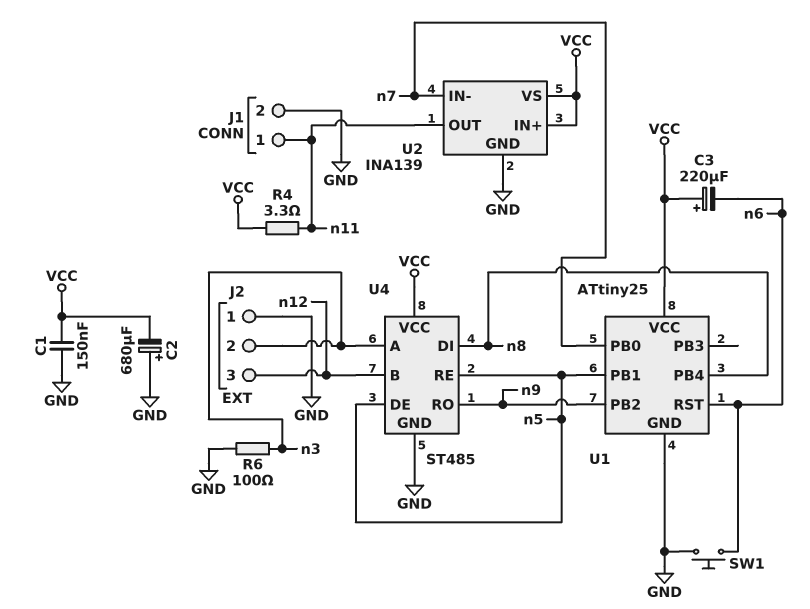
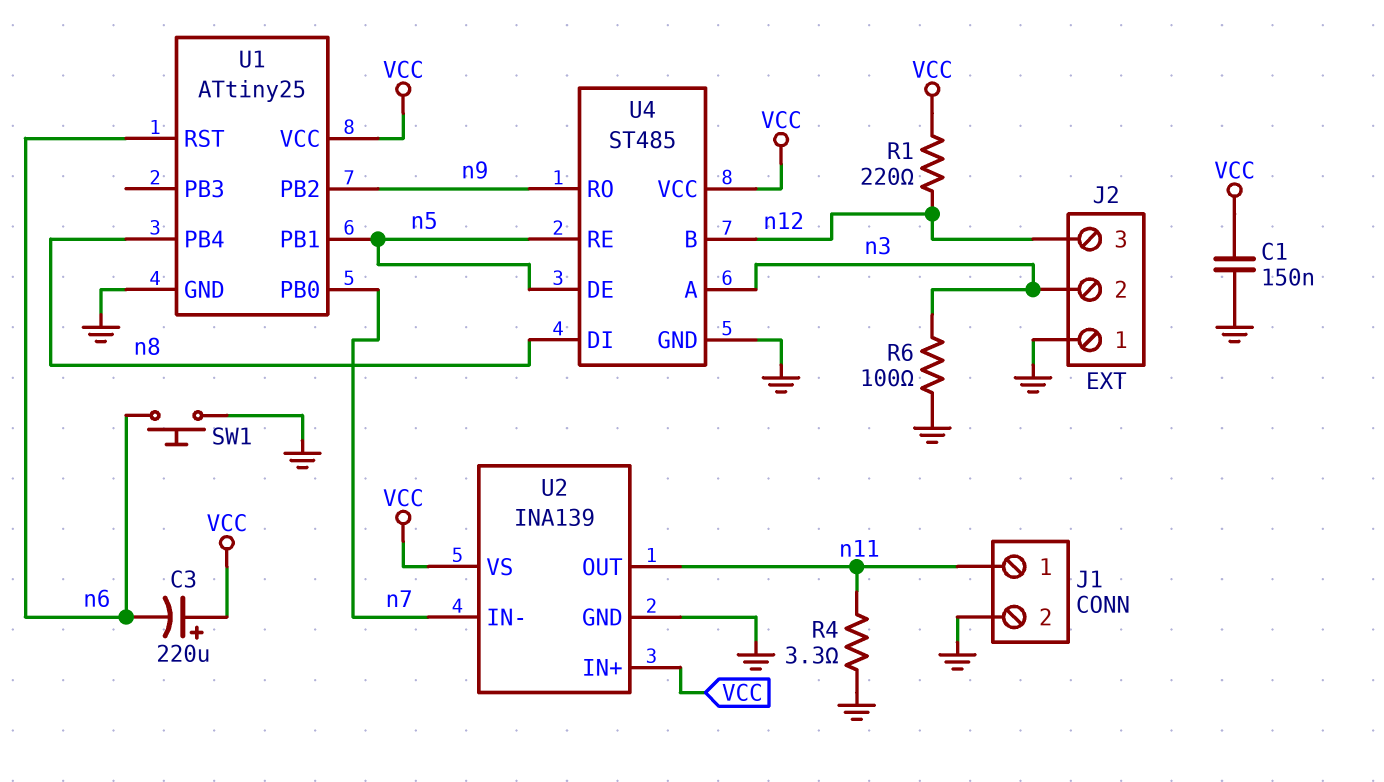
C2: 680uF (plus GND, minus VCC) -> none
R1: none -> 220 (VCC, n12)
R4: 3.3 (VCC, n11) -> 3.3 (GND, n11)

